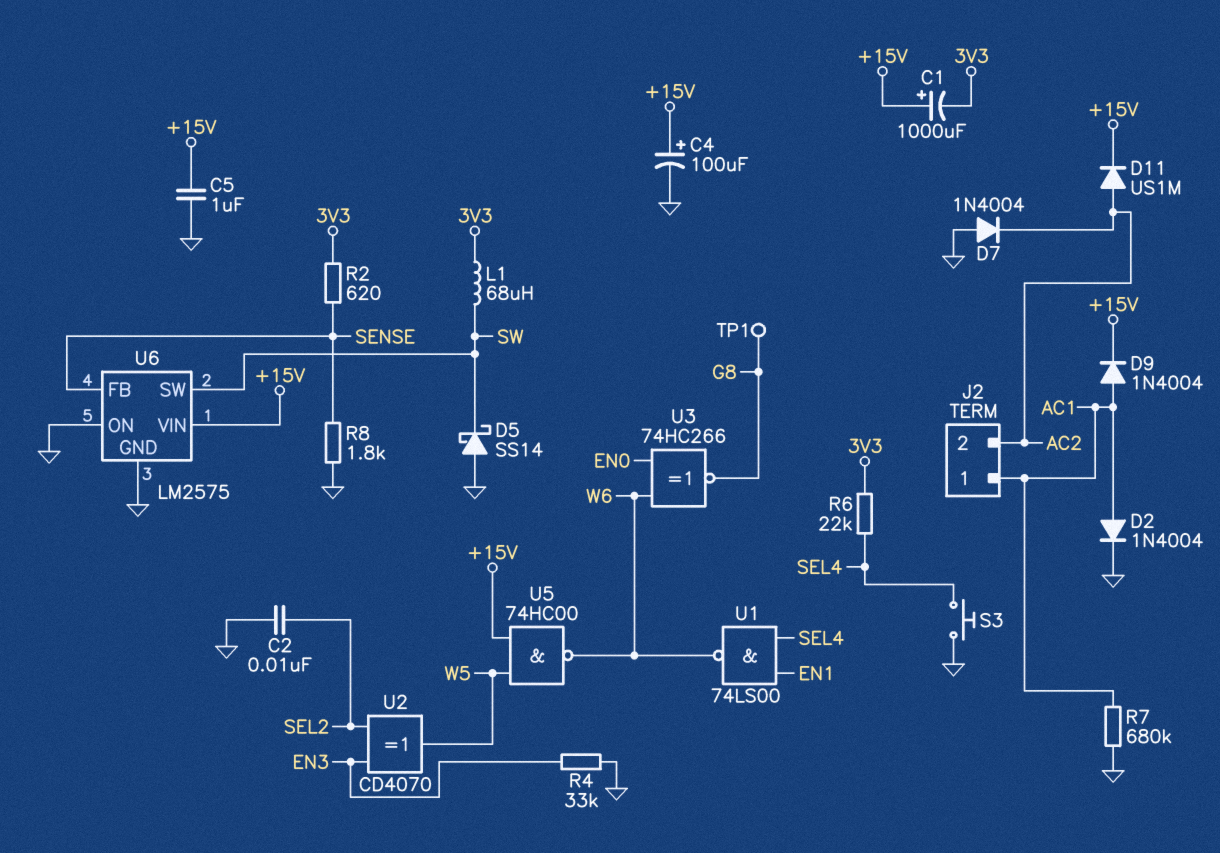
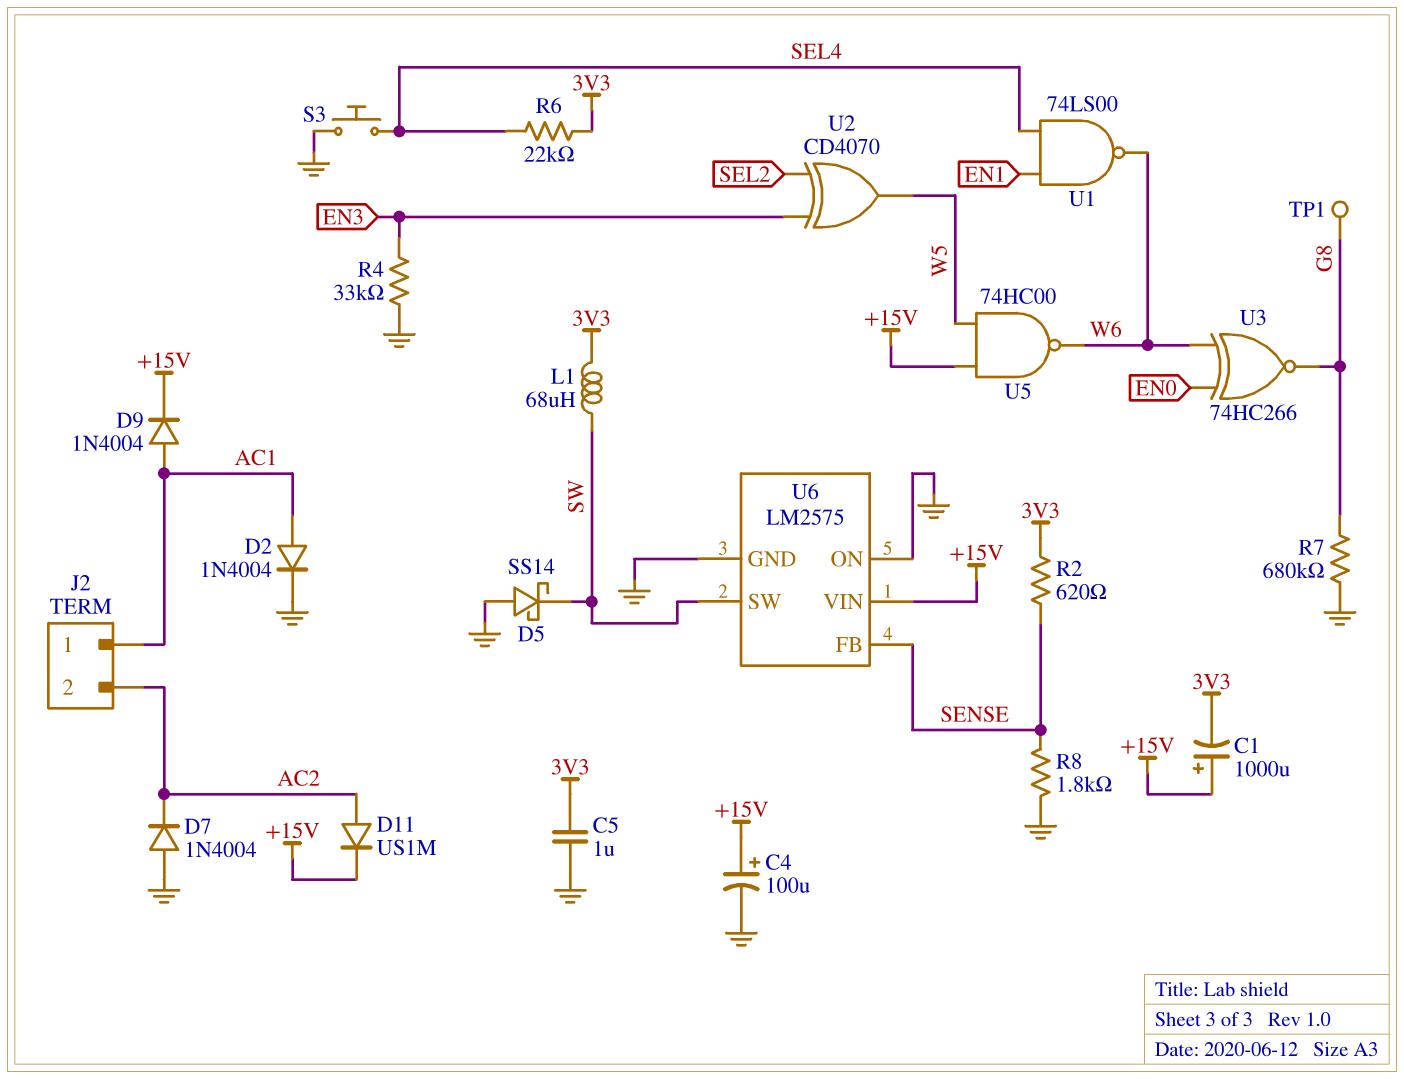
C2: 10nF (GND, SEL2) -> none
C5: 1uF (+15V, GND) -> 1uF (3V3, GND)
R7: 680k (AC1, GND) -> 680k (G8, GND)

